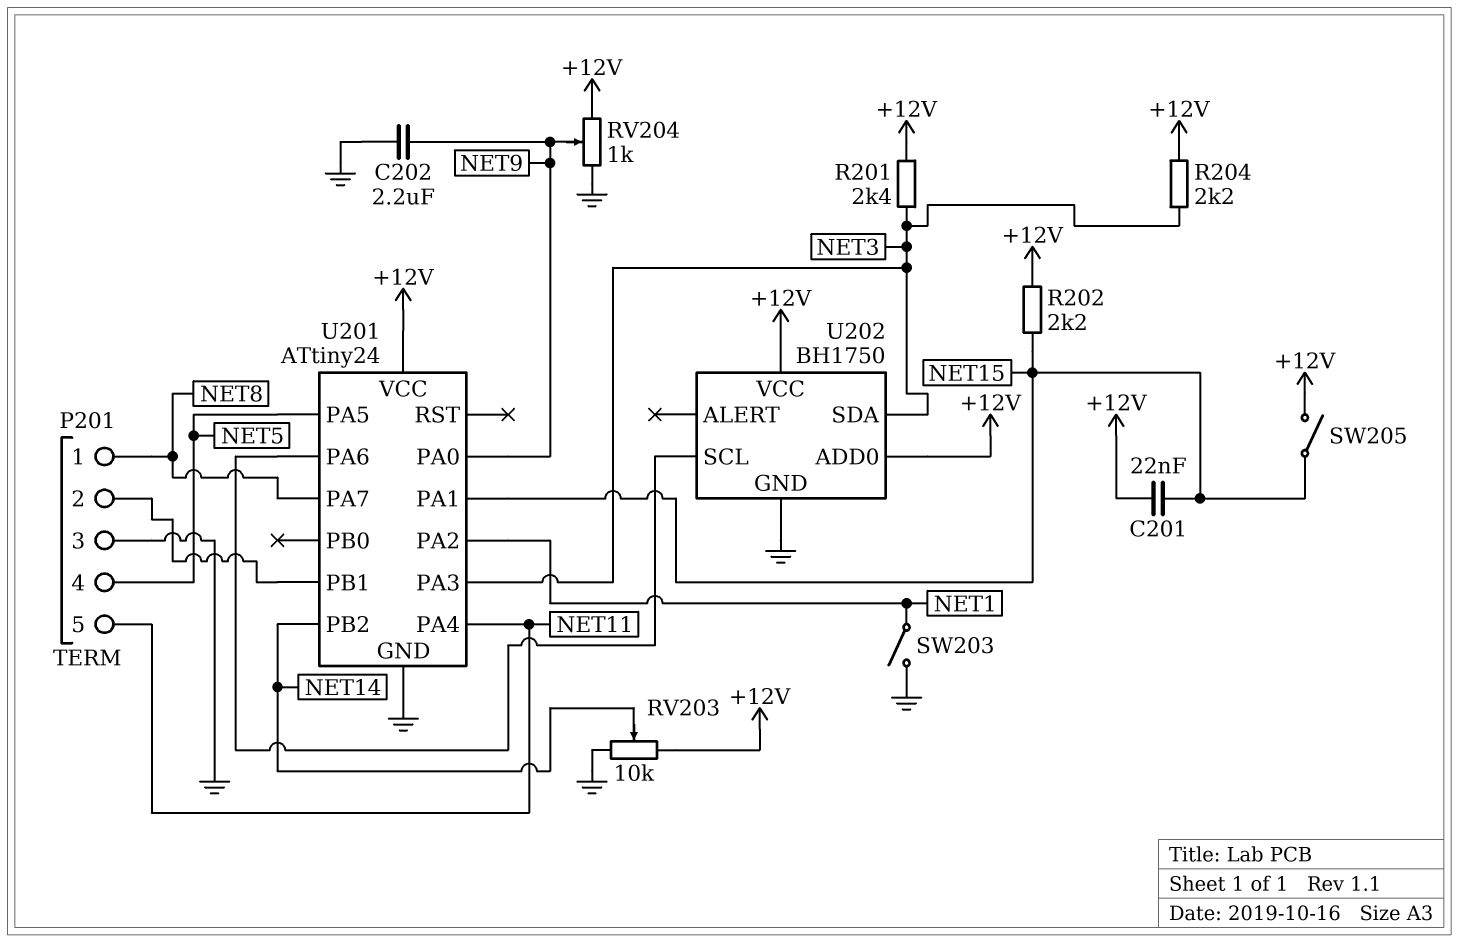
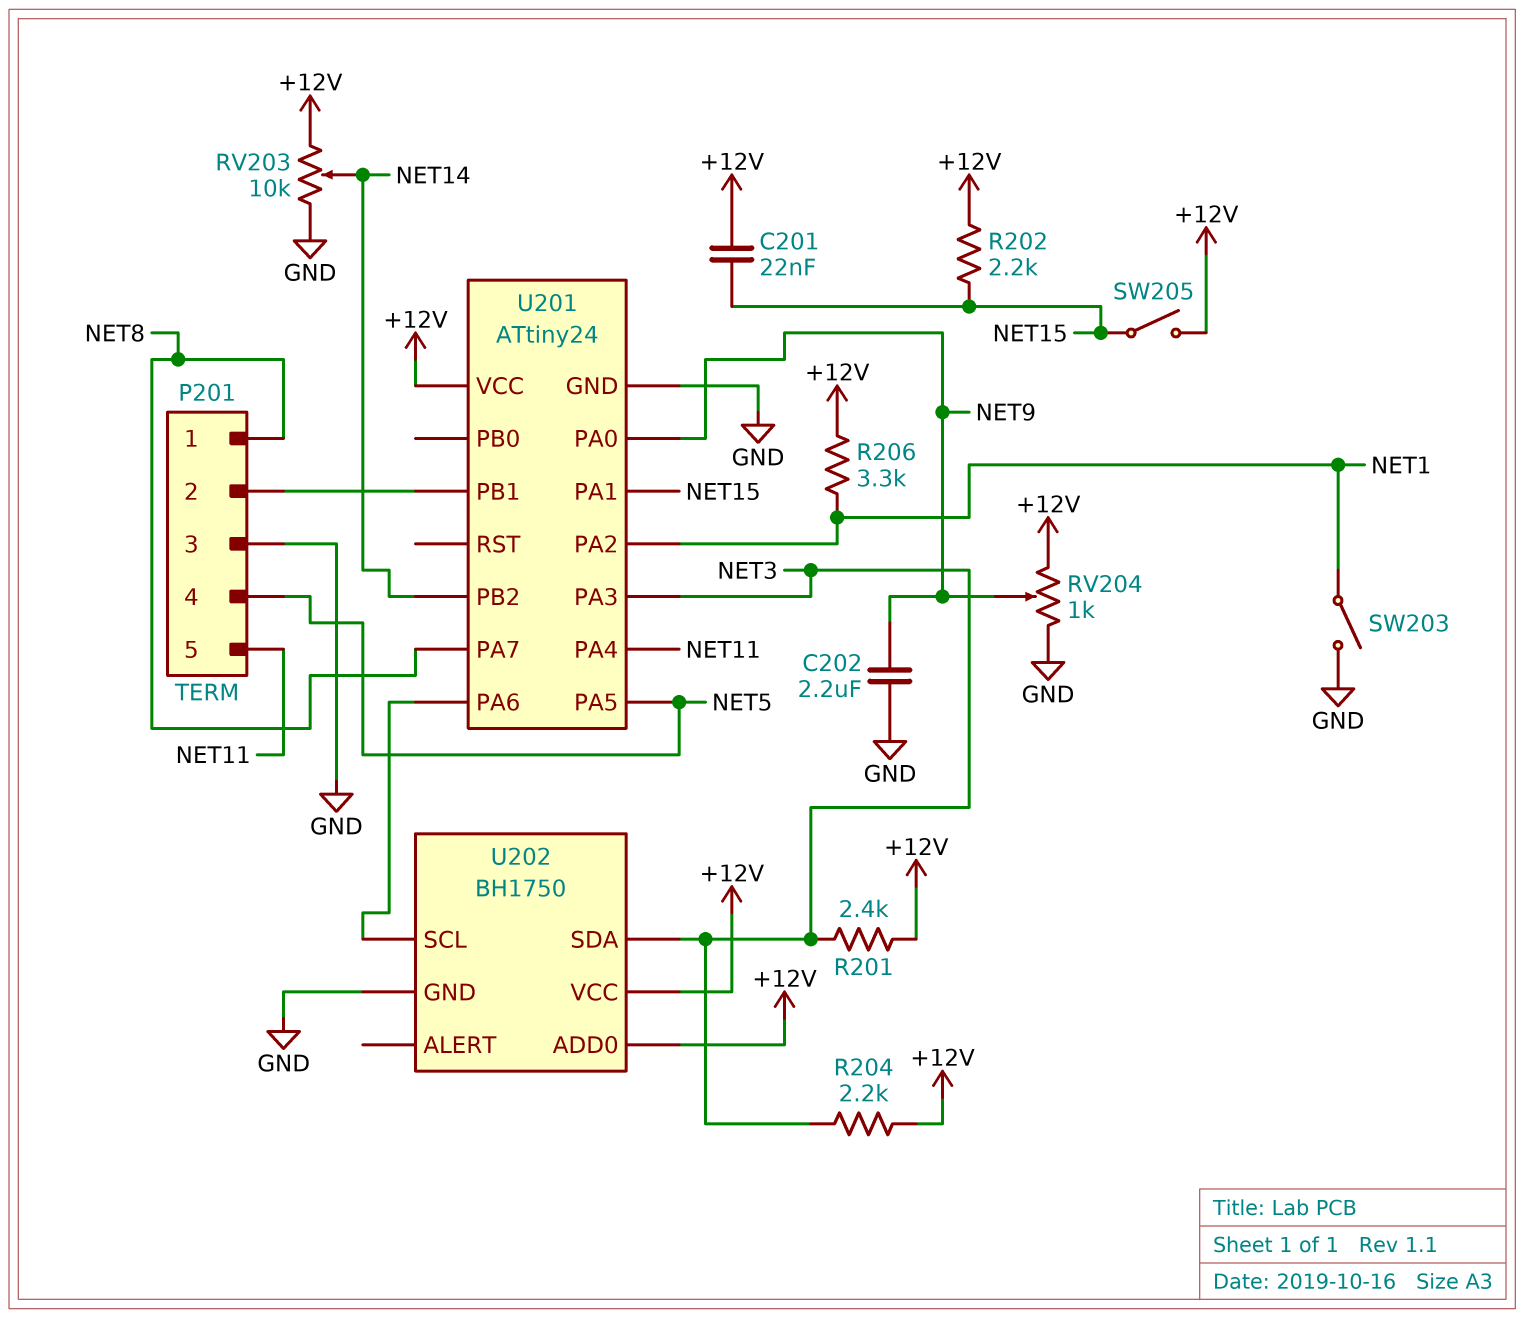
R206: none -> 3.3k (+12V, NET1)

